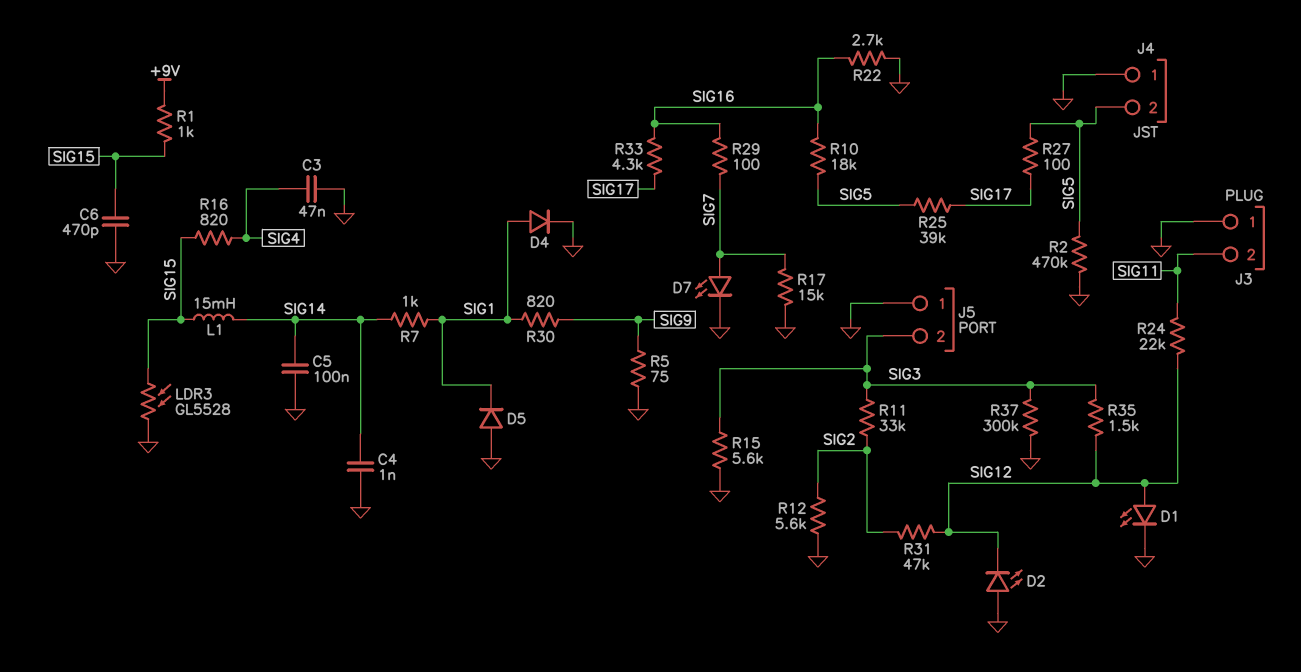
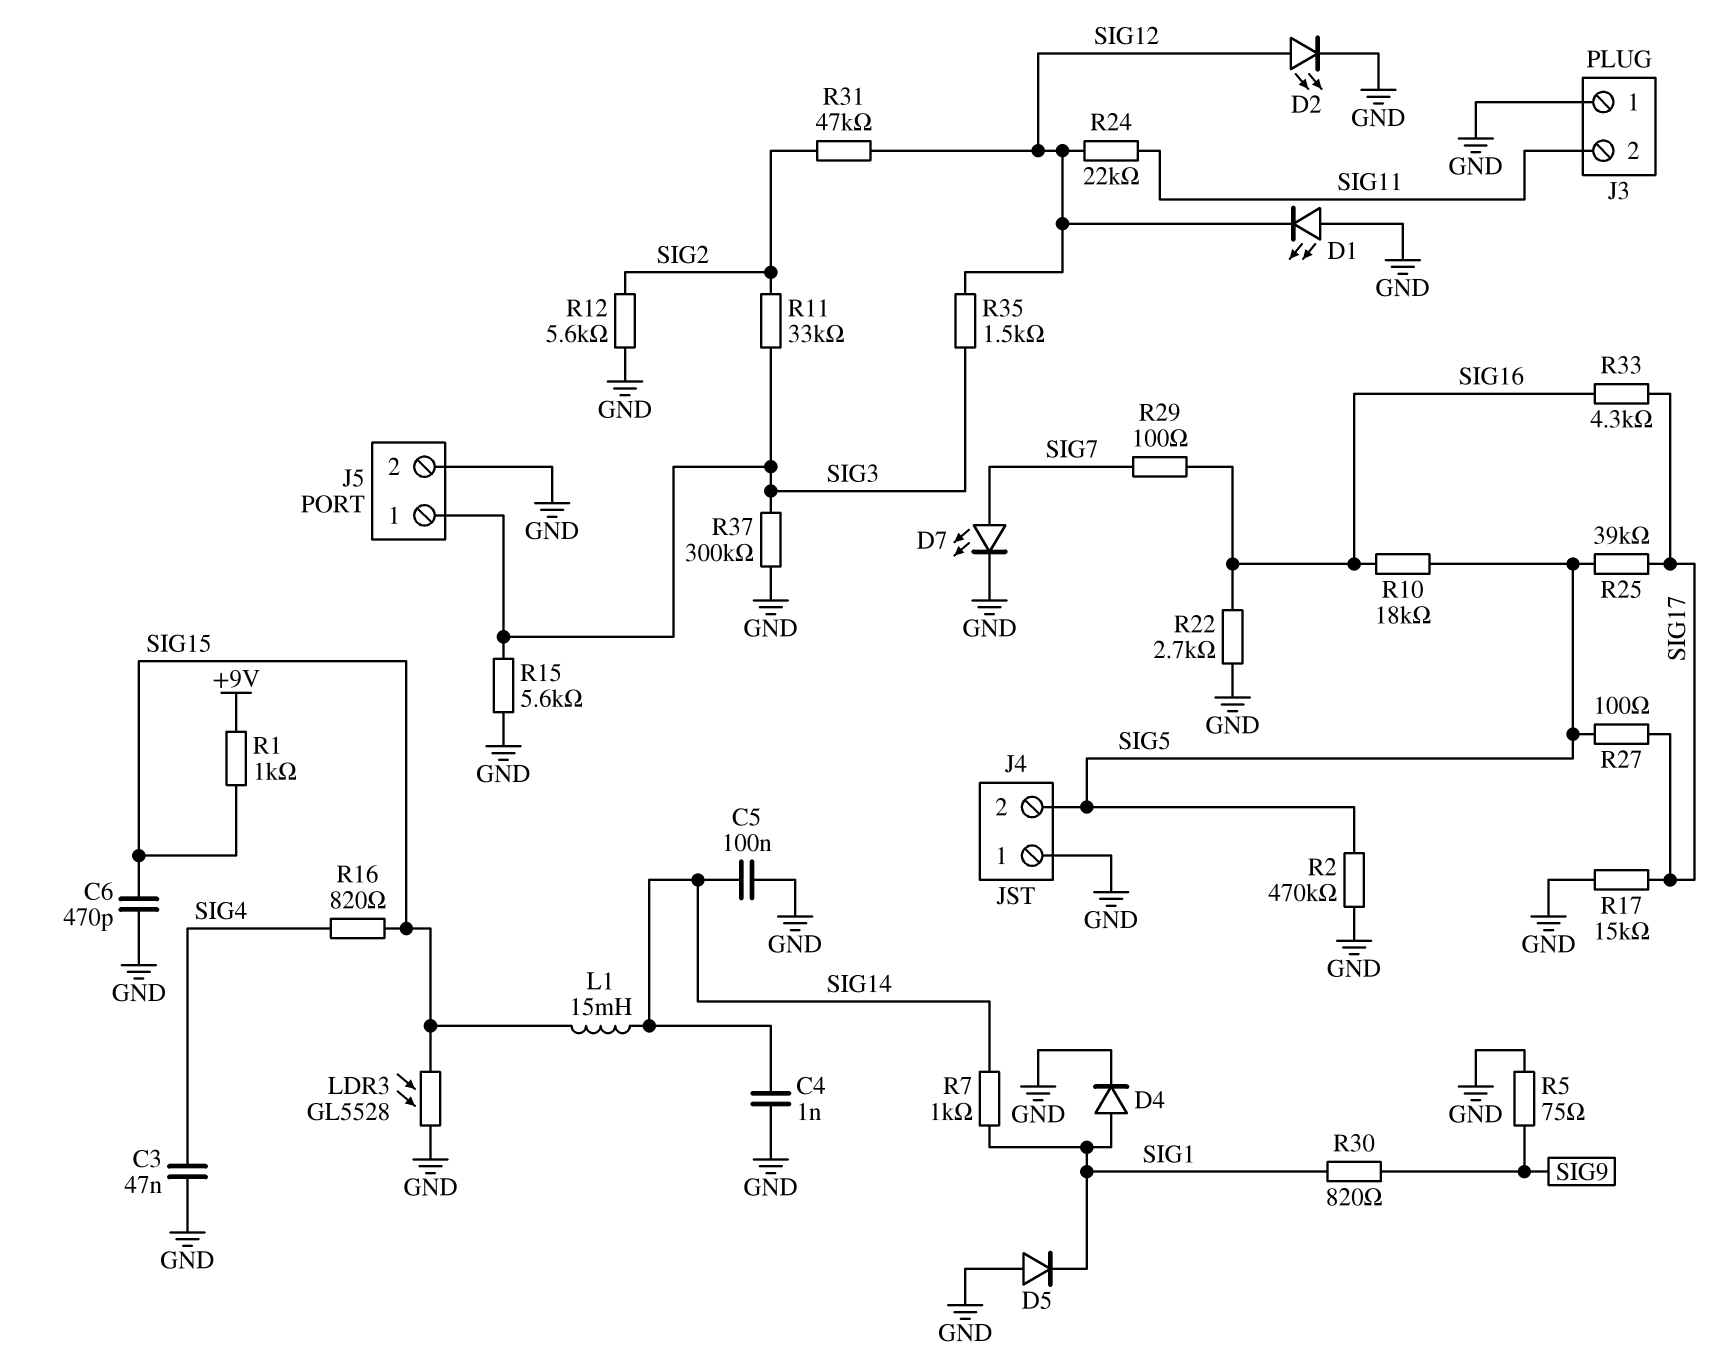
D1: LED (A SIG12, K GND) -> LED (A GND, K SIG12)
D2: LED (A GND, K SIG12) -> LED (A SIG12, K GND)
J5 pin 1: GND -> SIG3
J5 pin 2: SIG3 -> GND
R17: 15k (GND, SIG7) -> 15k (GND, SIG17)

